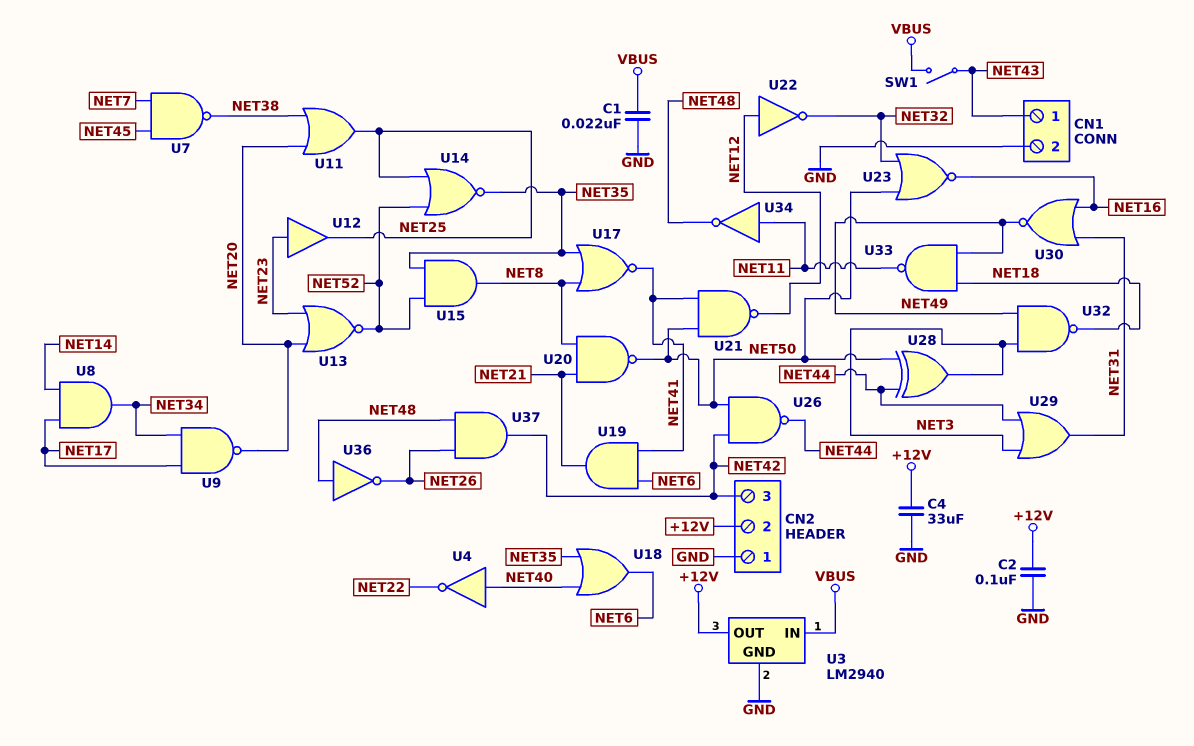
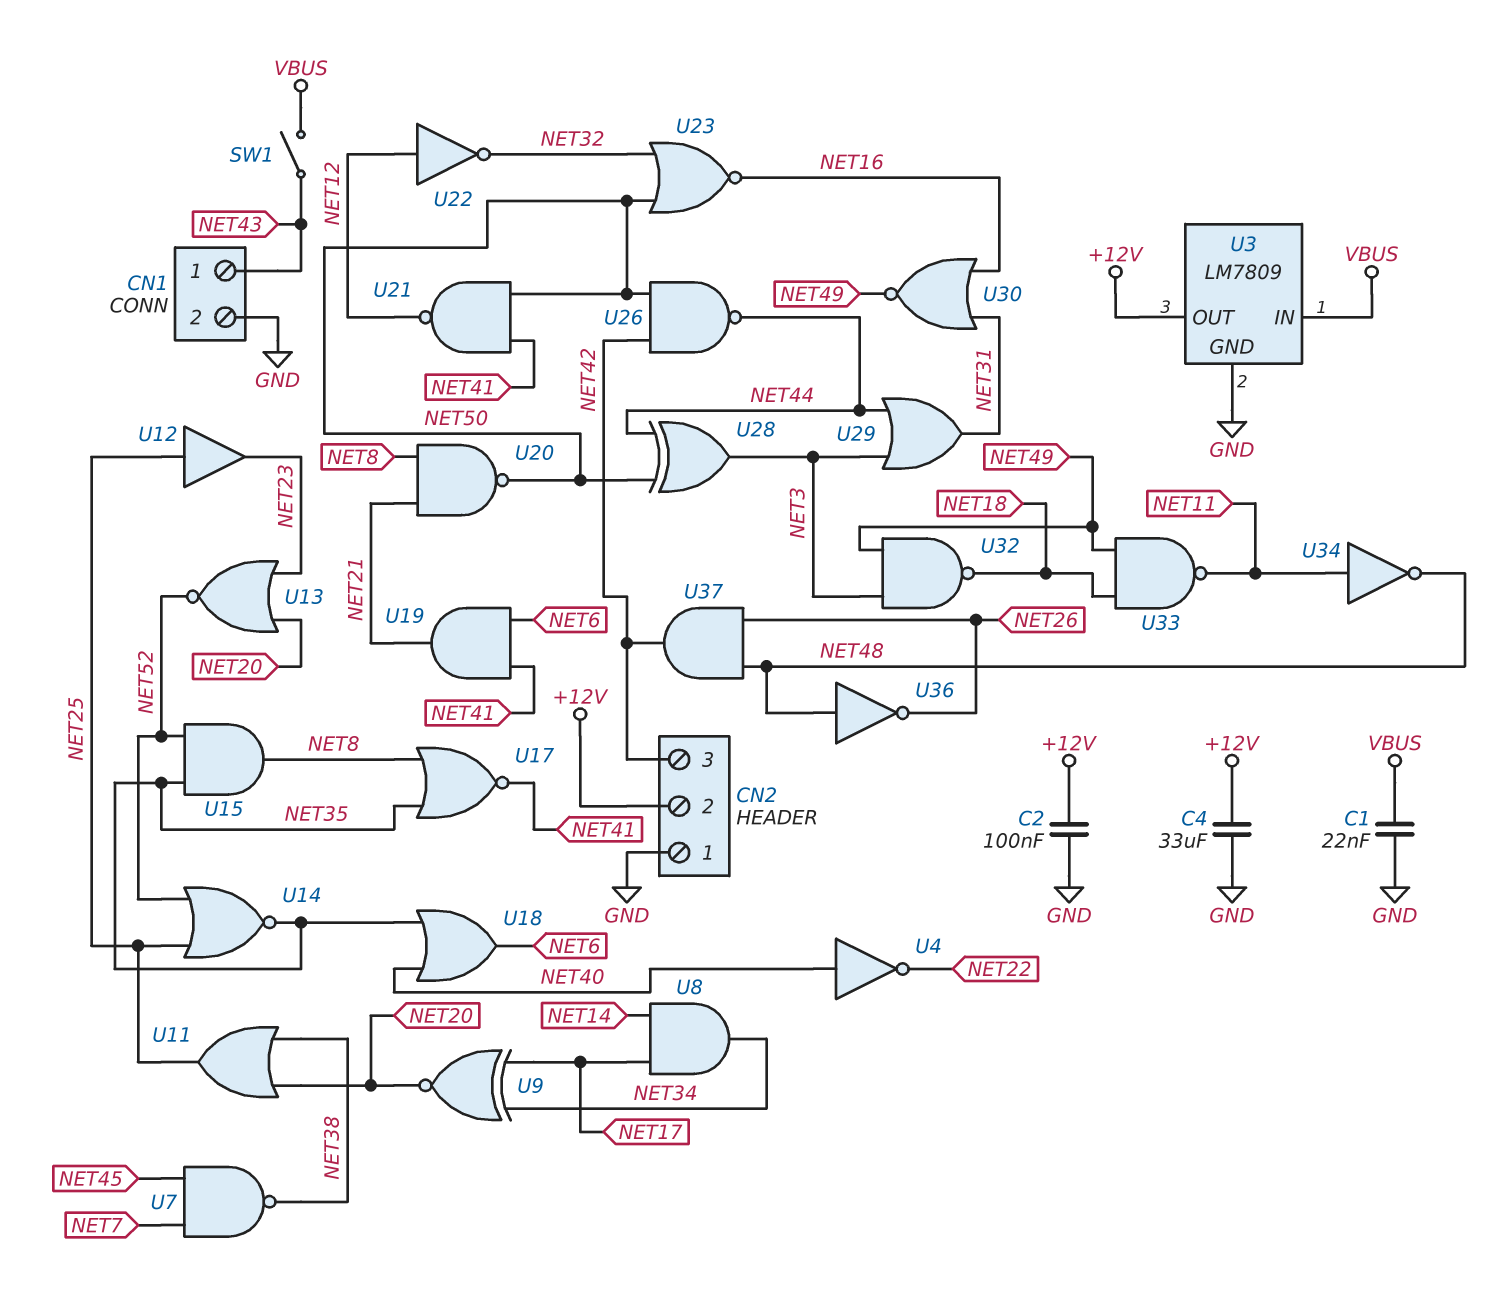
U3: LM2940 -> LM7809
U9: NAND (in NET17, in NET34, out NET20) -> XNOR (in NET17, in NET34, out NET20)
U12: buffer (in NET23, out NET25) -> buffer (in NET25, out NET23)

